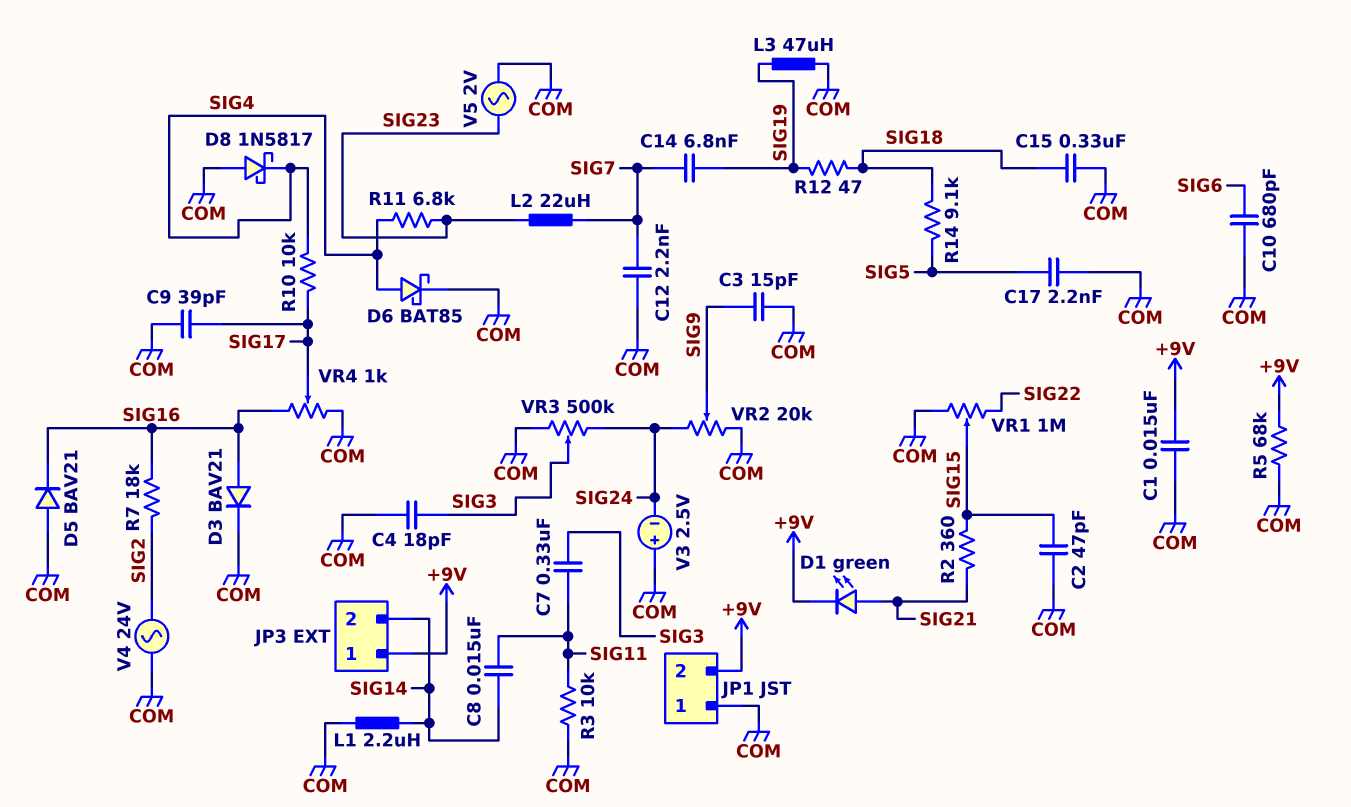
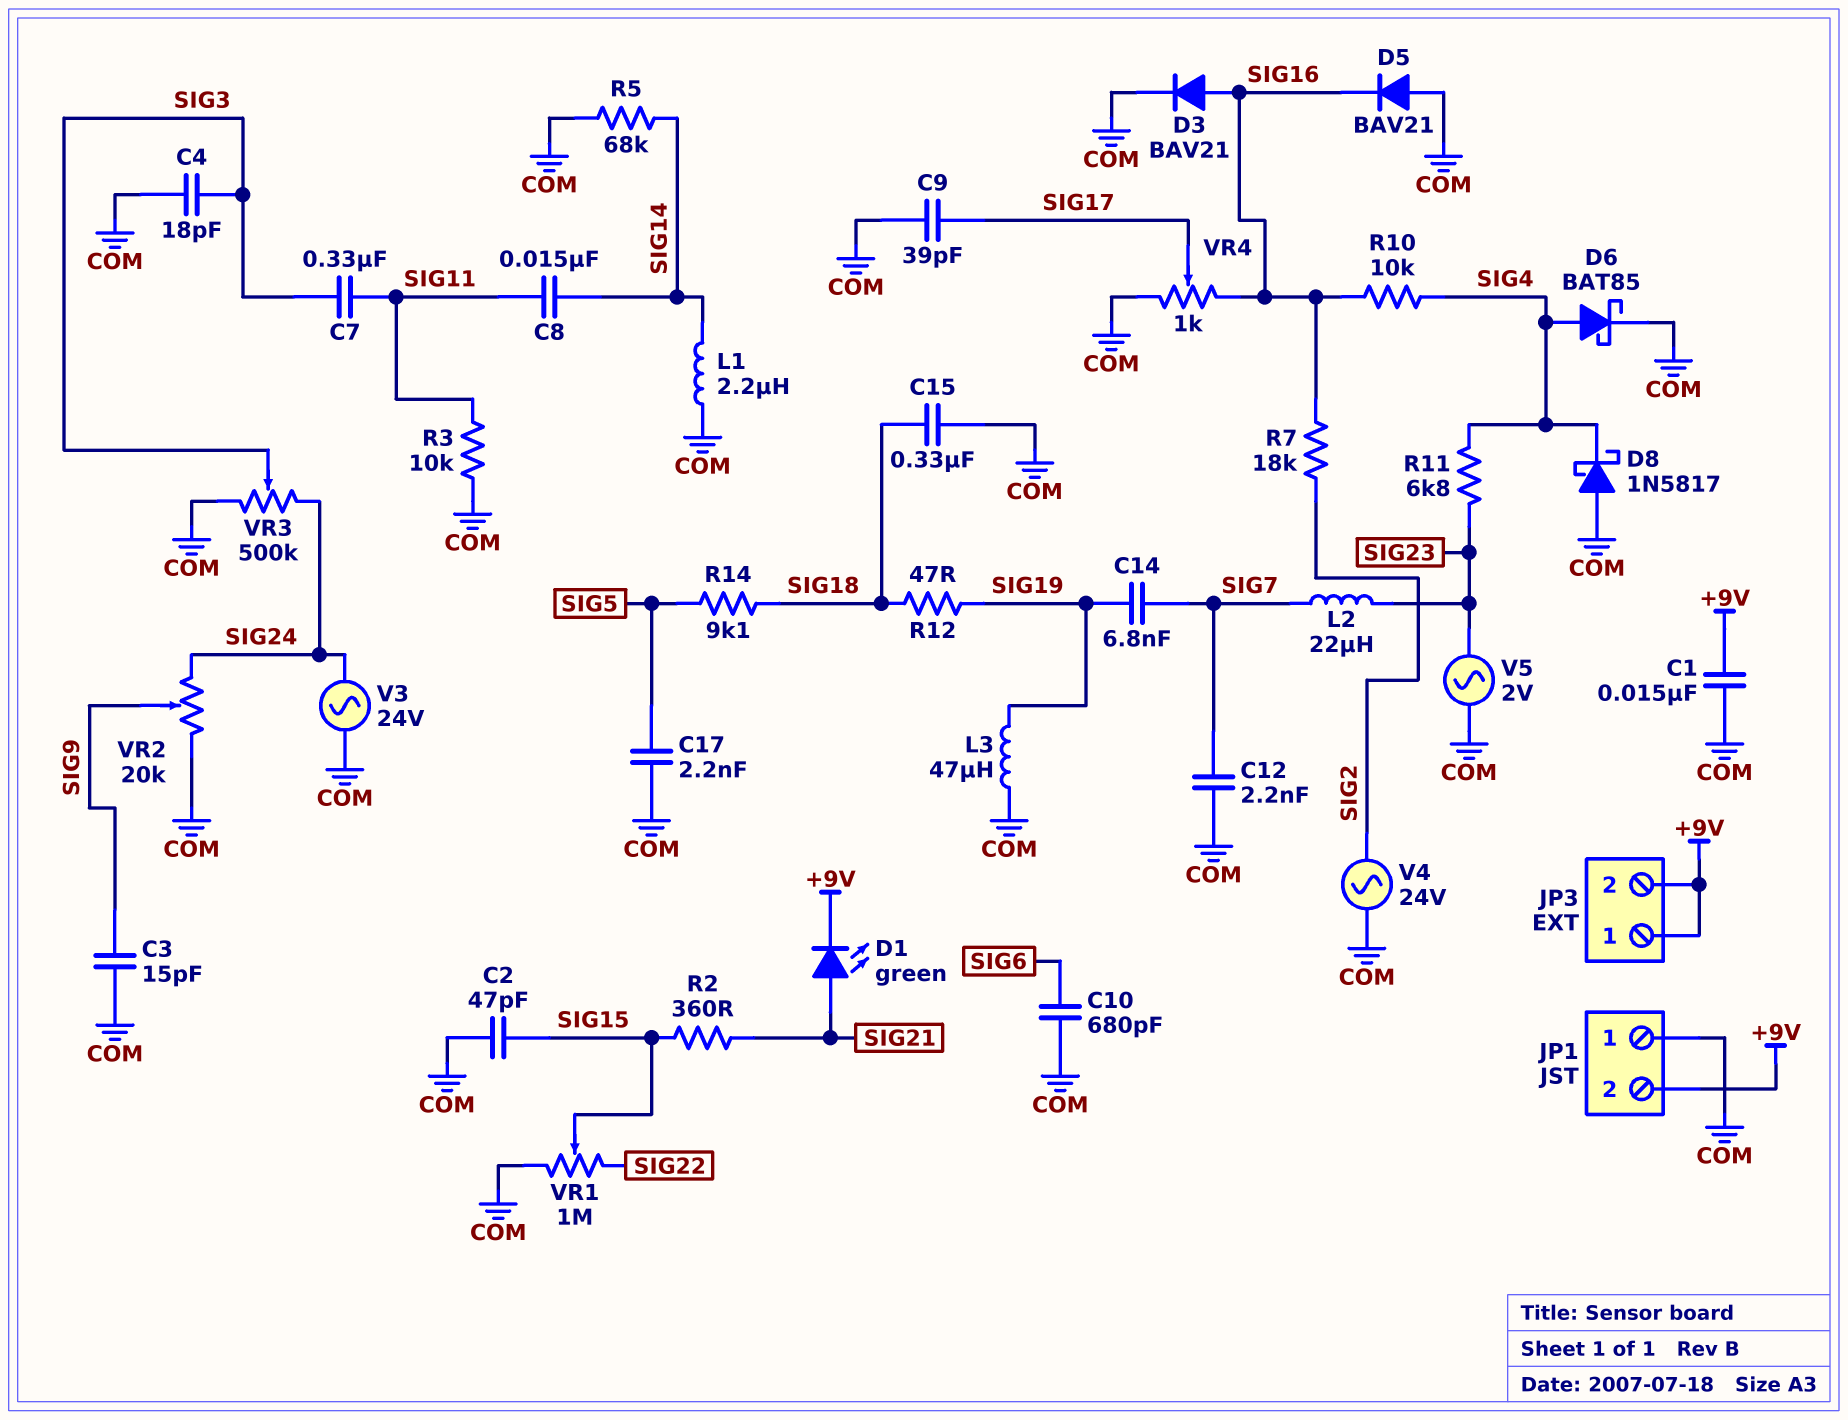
JP3 pin 2: SIG14 -> +9V
R5: 68k (+9V, COM) -> 68k (COM, SIG14)
R10: 10k (SIG4, SIG17) -> 10k (SIG4, SIG16)
V3: 2.5V (plus COM, minus SIG24) -> AC 24V (COM, SIG24)

